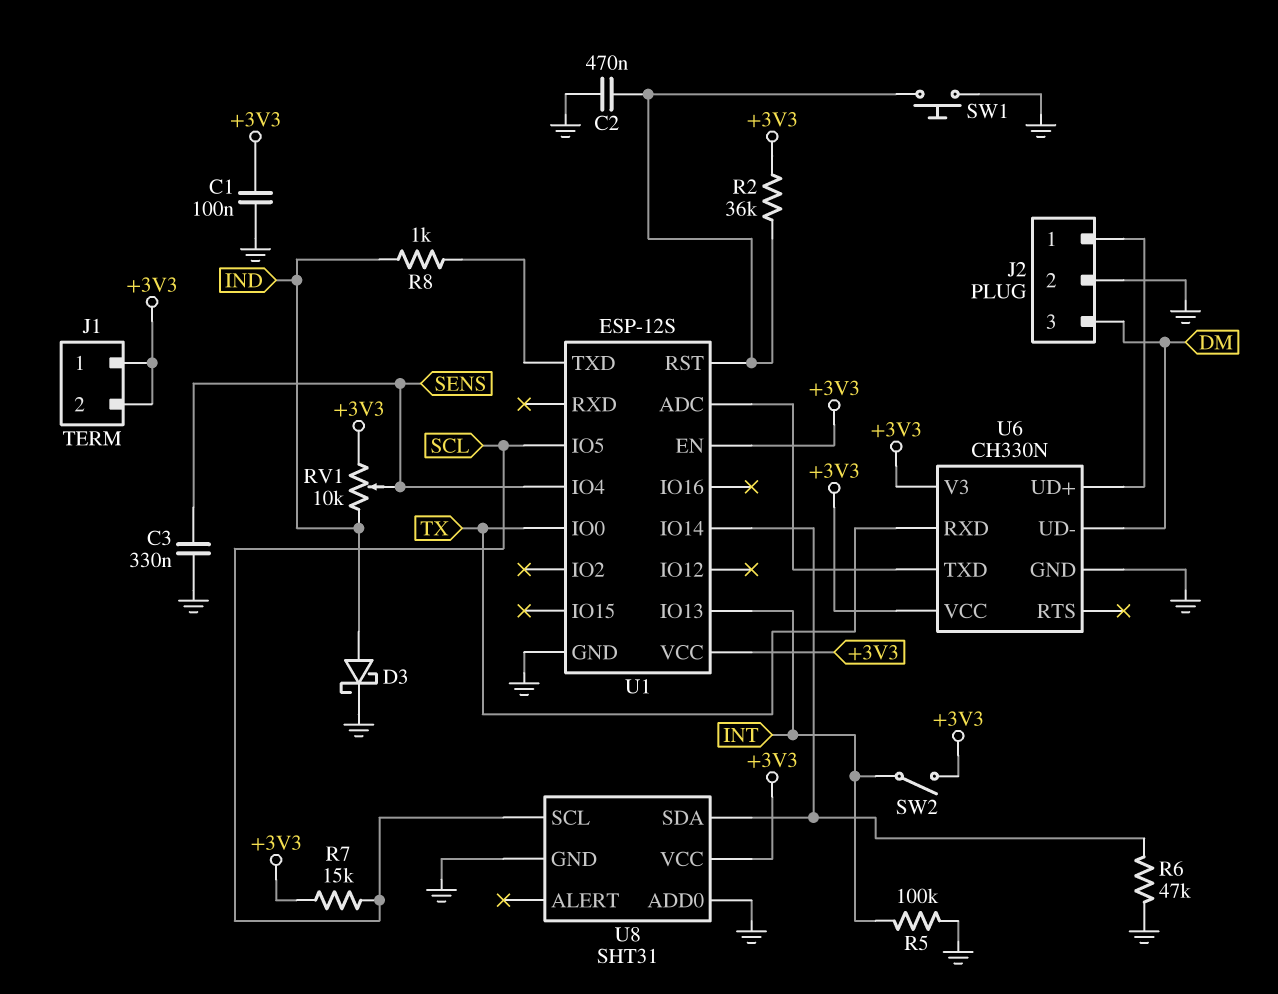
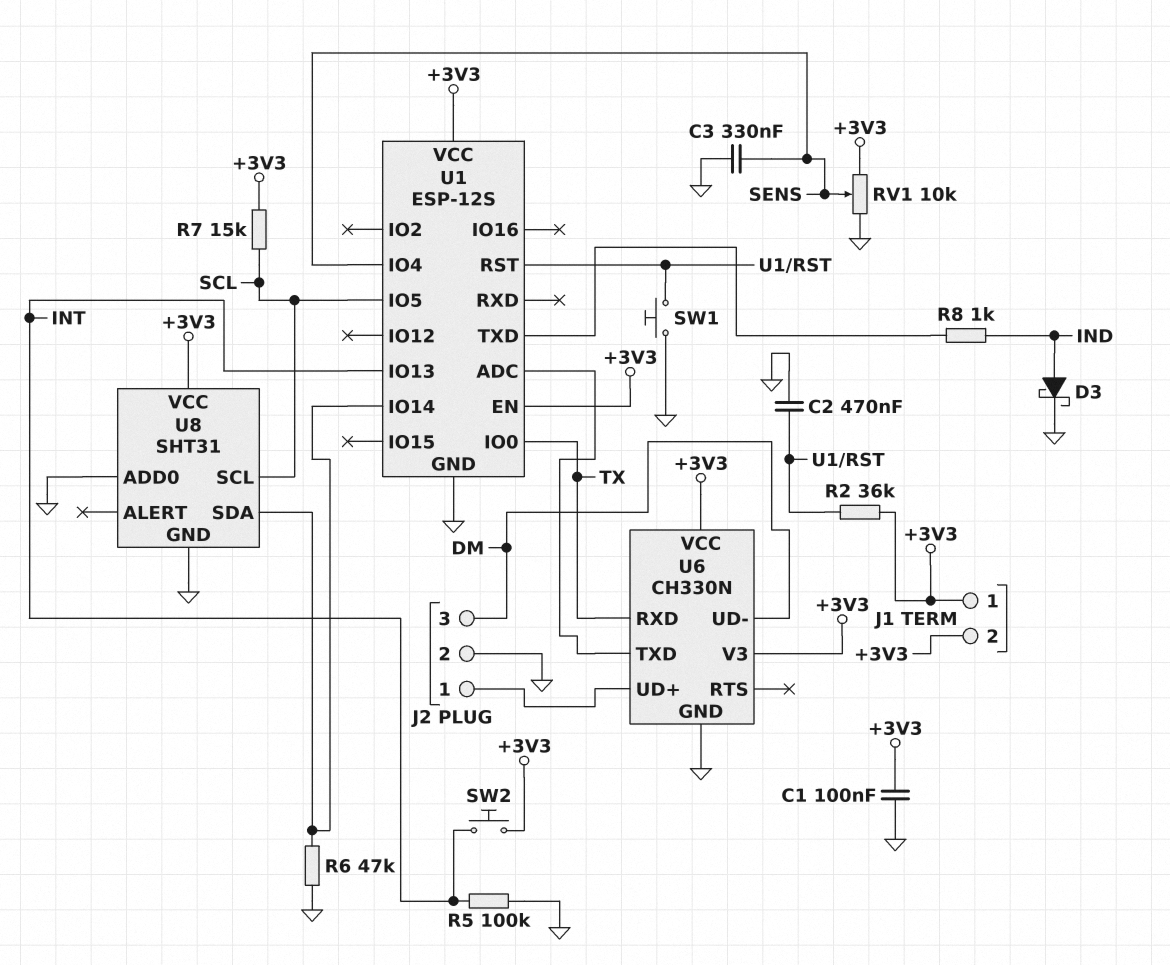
RV1: 10k (+3V3, IND, wiper SENS) -> 10k (+3V3, GND, wiper SENS)
SW2: switch (+3V3, INT) -> button (+3V3, INT)

